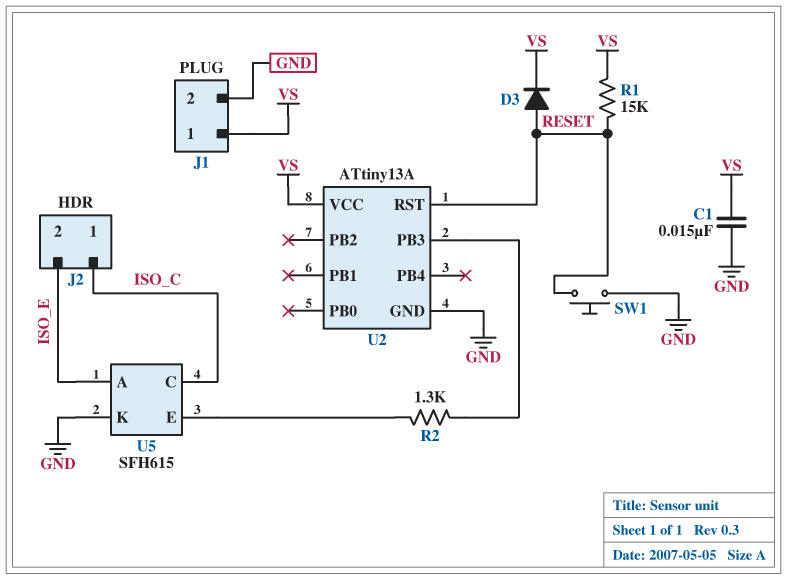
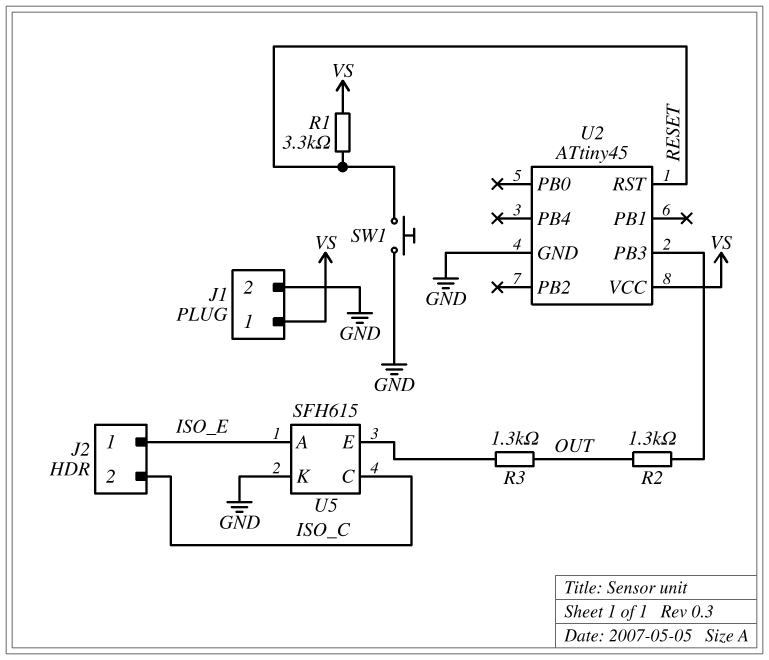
C1: 15nF (GND, VS) -> none
D3: diode (A RESET, K VS) -> none
J2 pin 1: ISO_C -> ISO_E
J2 pin 2: ISO_E -> ISO_C
R1: 15k (RESET, VS) -> 3.3k (RESET, VS)
R2: 1.3k (U2/PB3, U5/E) -> 1.3k (OUT, U2/PB3)
R3: none -> 1.3k (OUT, U5/E)
U2: ATtiny13A -> ATtiny45

